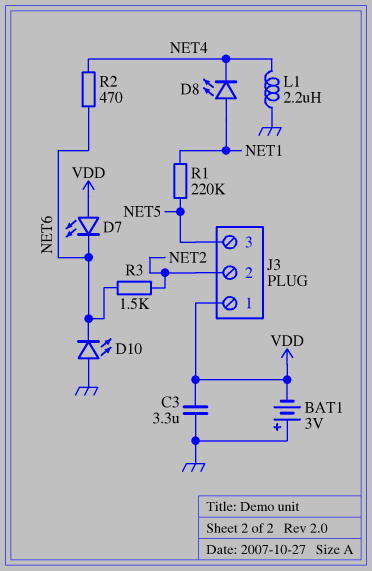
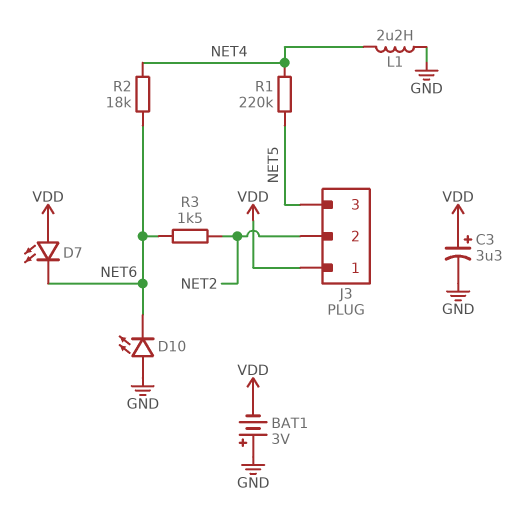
C3: 3.3uF (GND, VDD) -> 3.3uF (plus VDD, minus GND)
D8: LED (A NET1, K NET4) -> none
R1: 220k (NET1, NET5) -> 220k (NET4, NET5)
R2: 470 (NET4, NET6) -> 18k (NET4, NET6)

